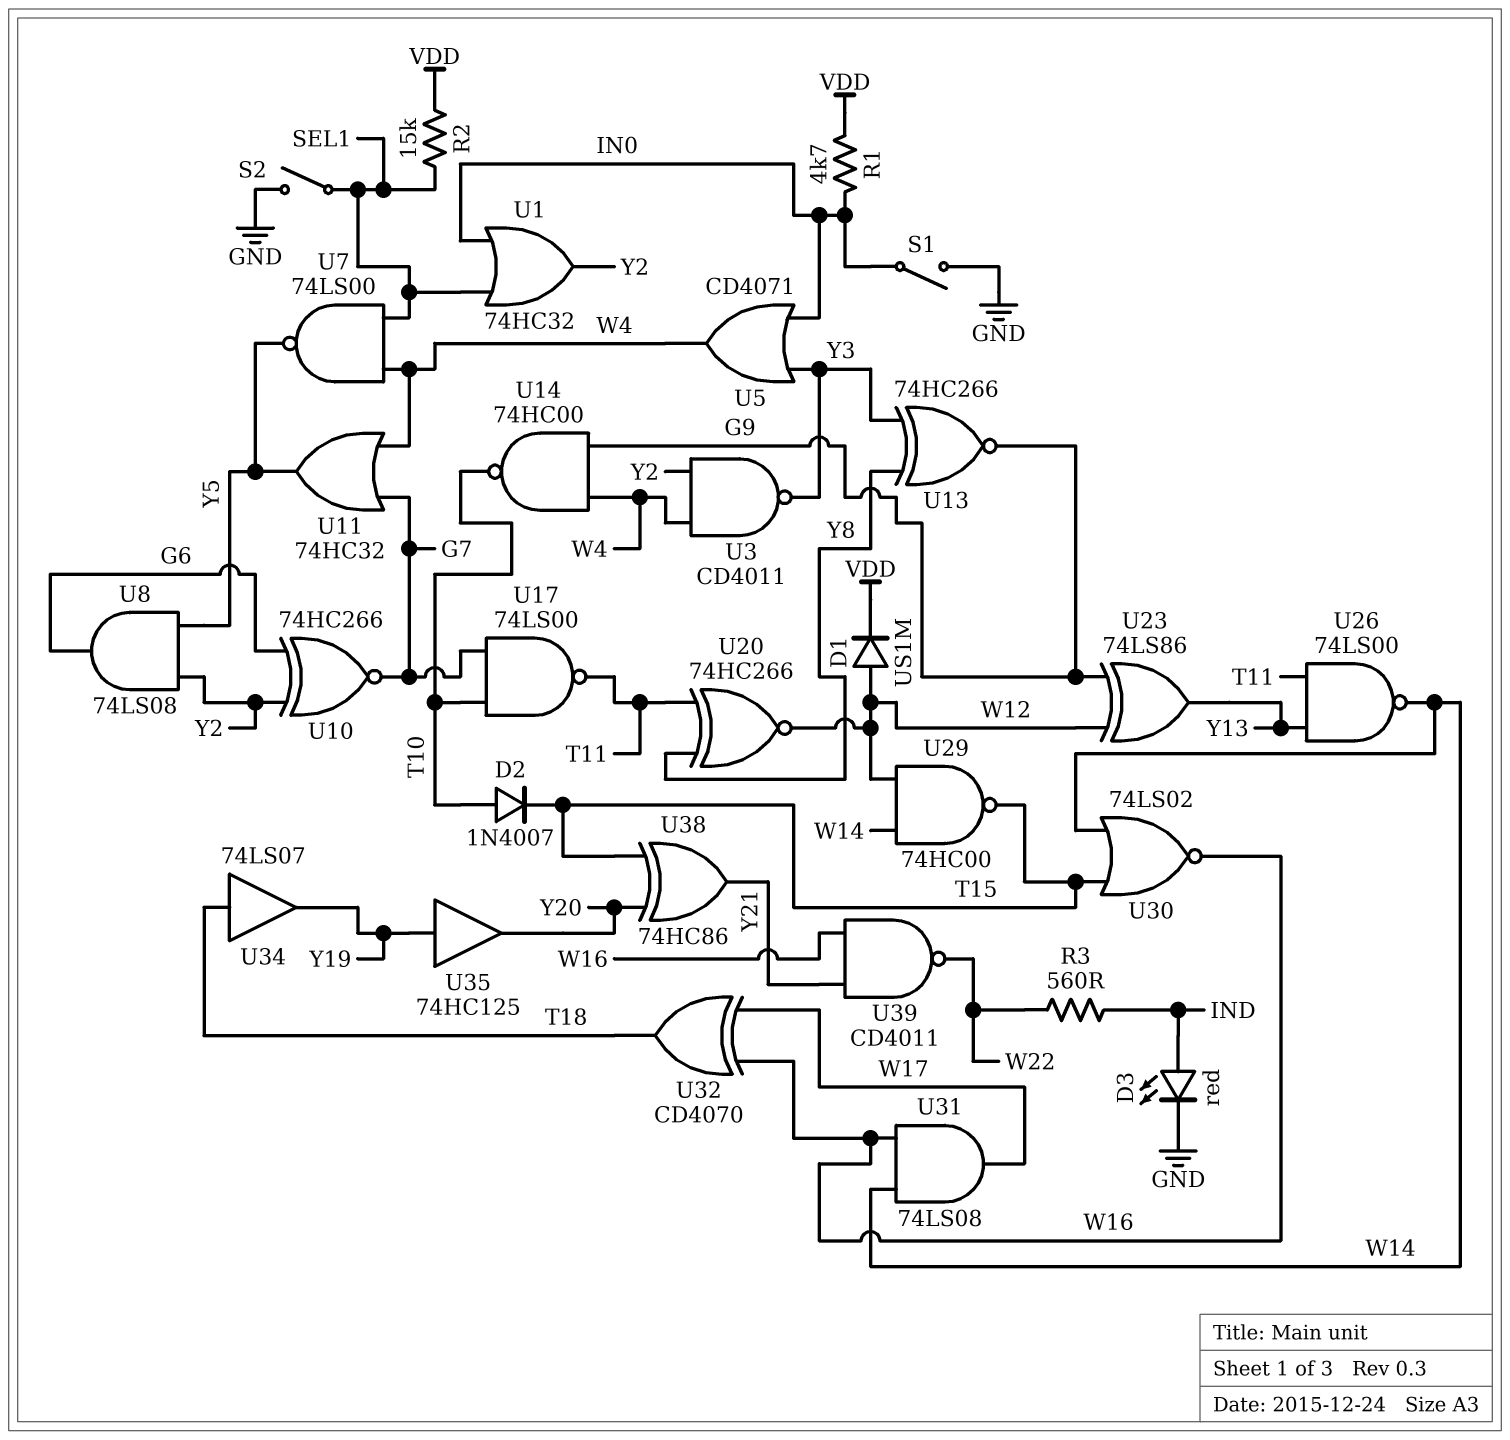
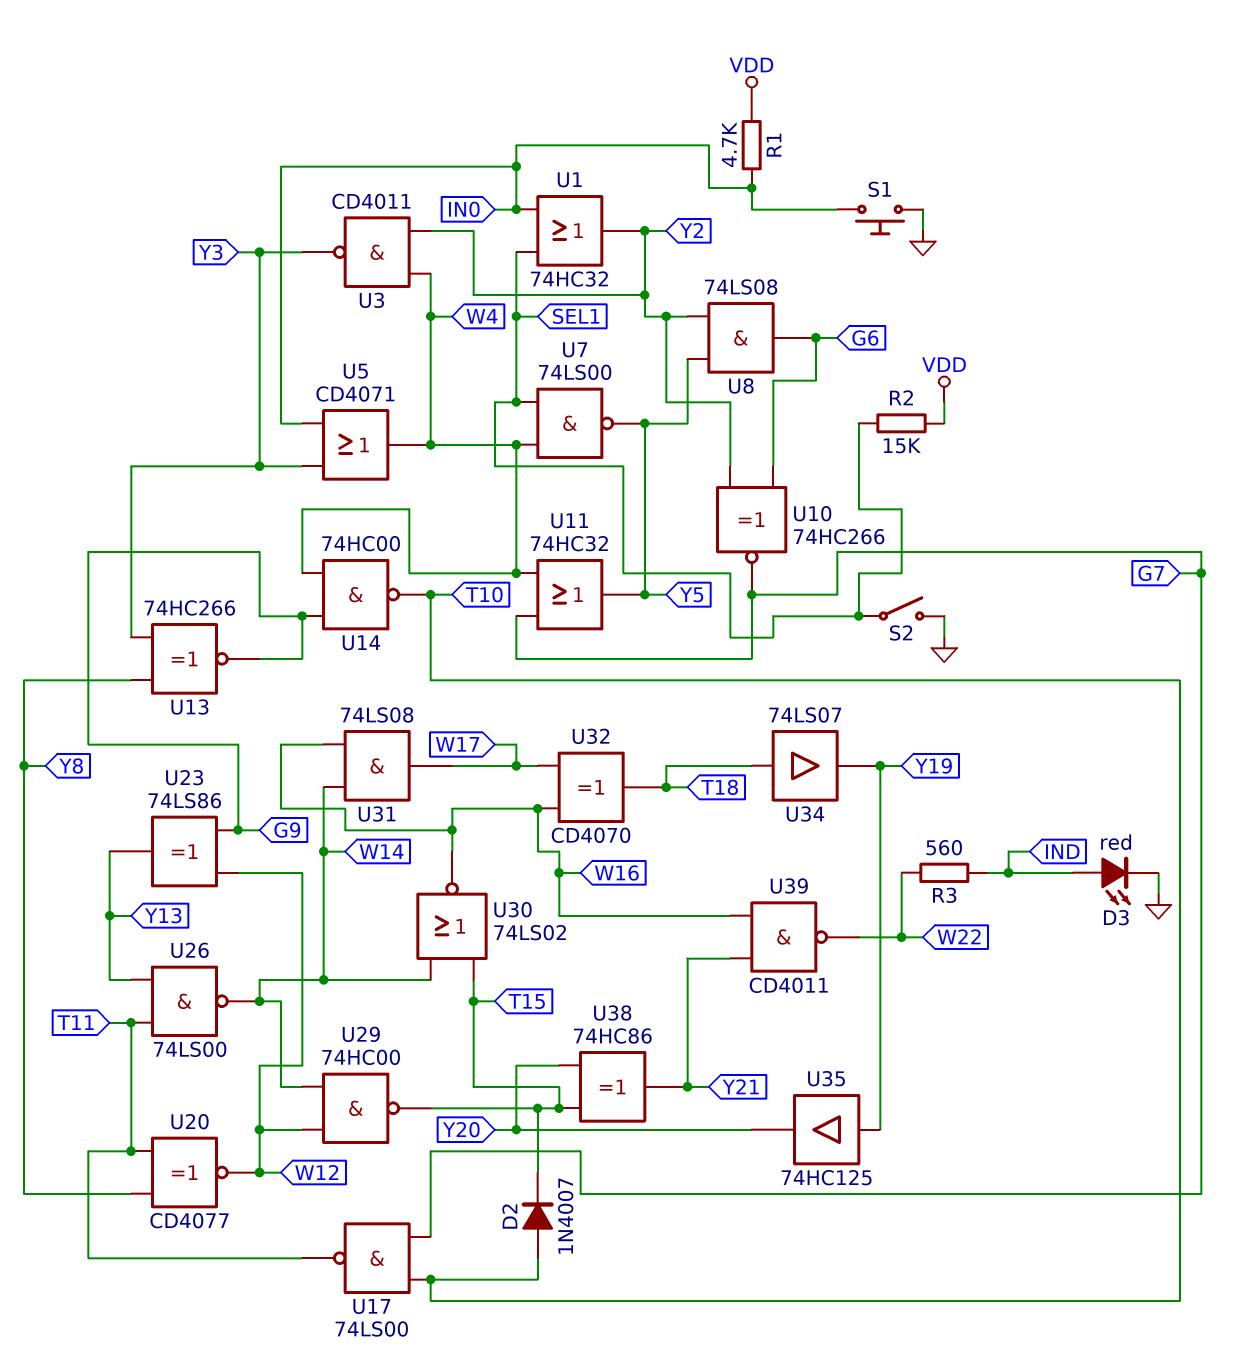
D1: diode US1M (A W12, K VDD) -> none
S1: switch (GND, IN0) -> button (GND, IN0)
U20: XNOR 74HC266 (in T11, in Y8, out W12) -> XNOR CD4077 (in T11, in Y8, out W12)

